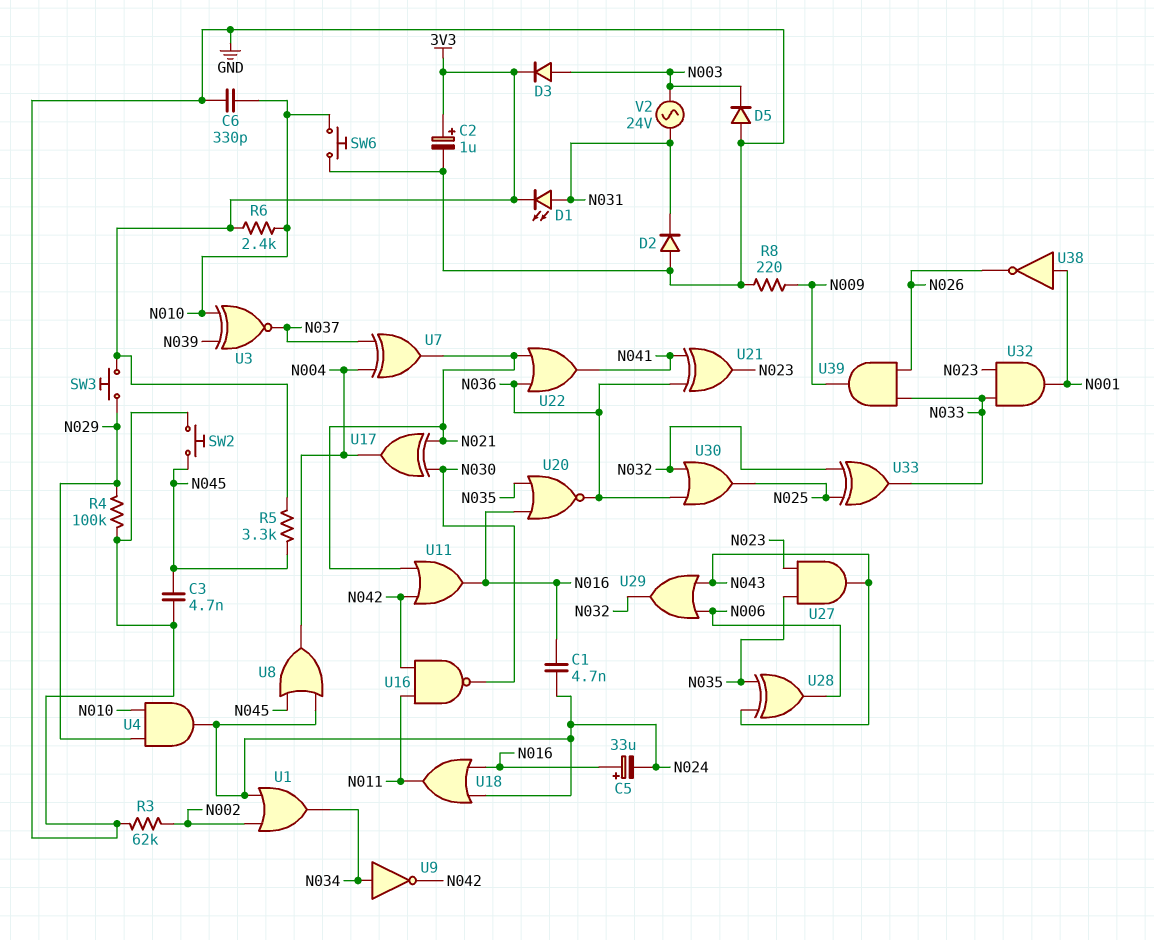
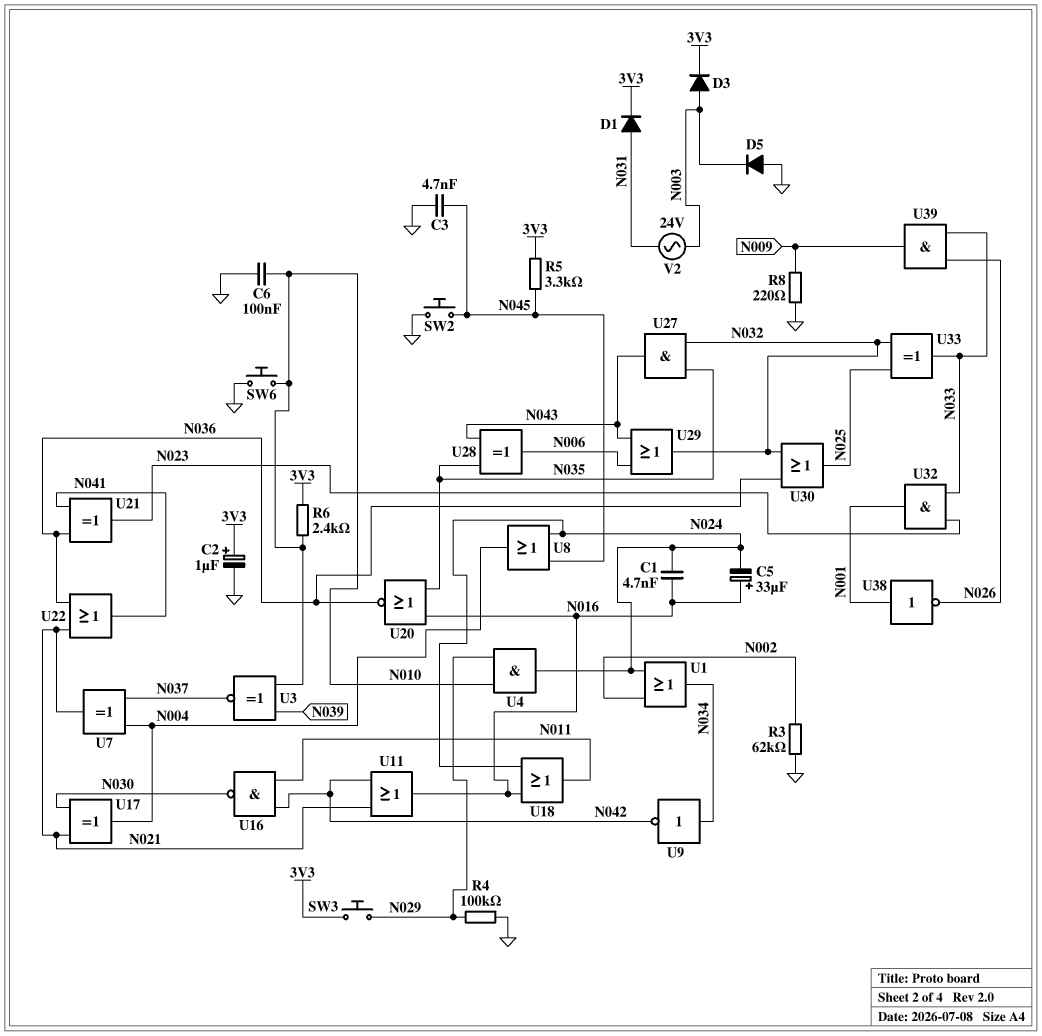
C6: 330pF (GND, N010) -> 100nF (GND, N010)
D1: LED (A N031, K 3V3) -> diode (A N031, K 3V3)
D2: diode (A GND, K N031) -> none
U27: AND (in N023, in N035, out N043) -> AND (in N032, in N035, out N043)

